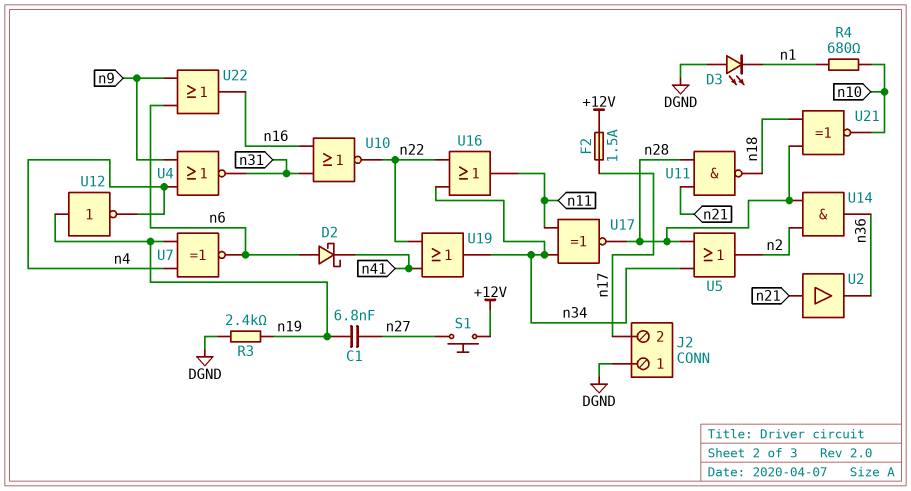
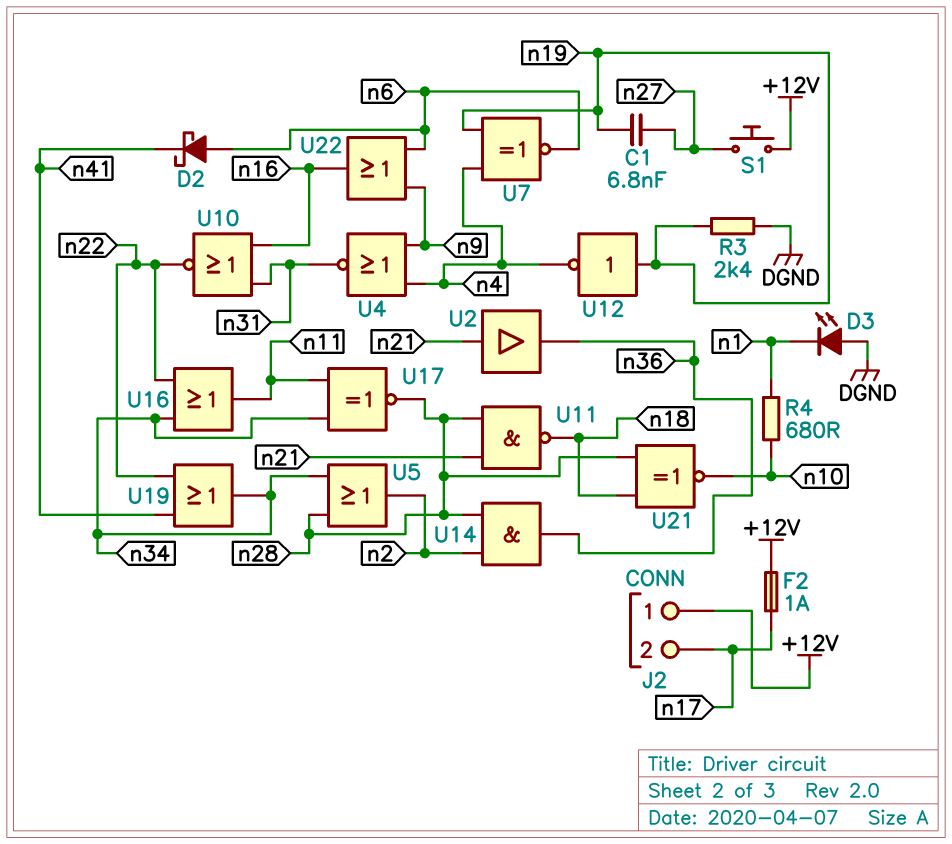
F2: 1.5A (+12V, n17) -> 1A (+12V, n17)
J2 pin 1: DGND -> +12V

